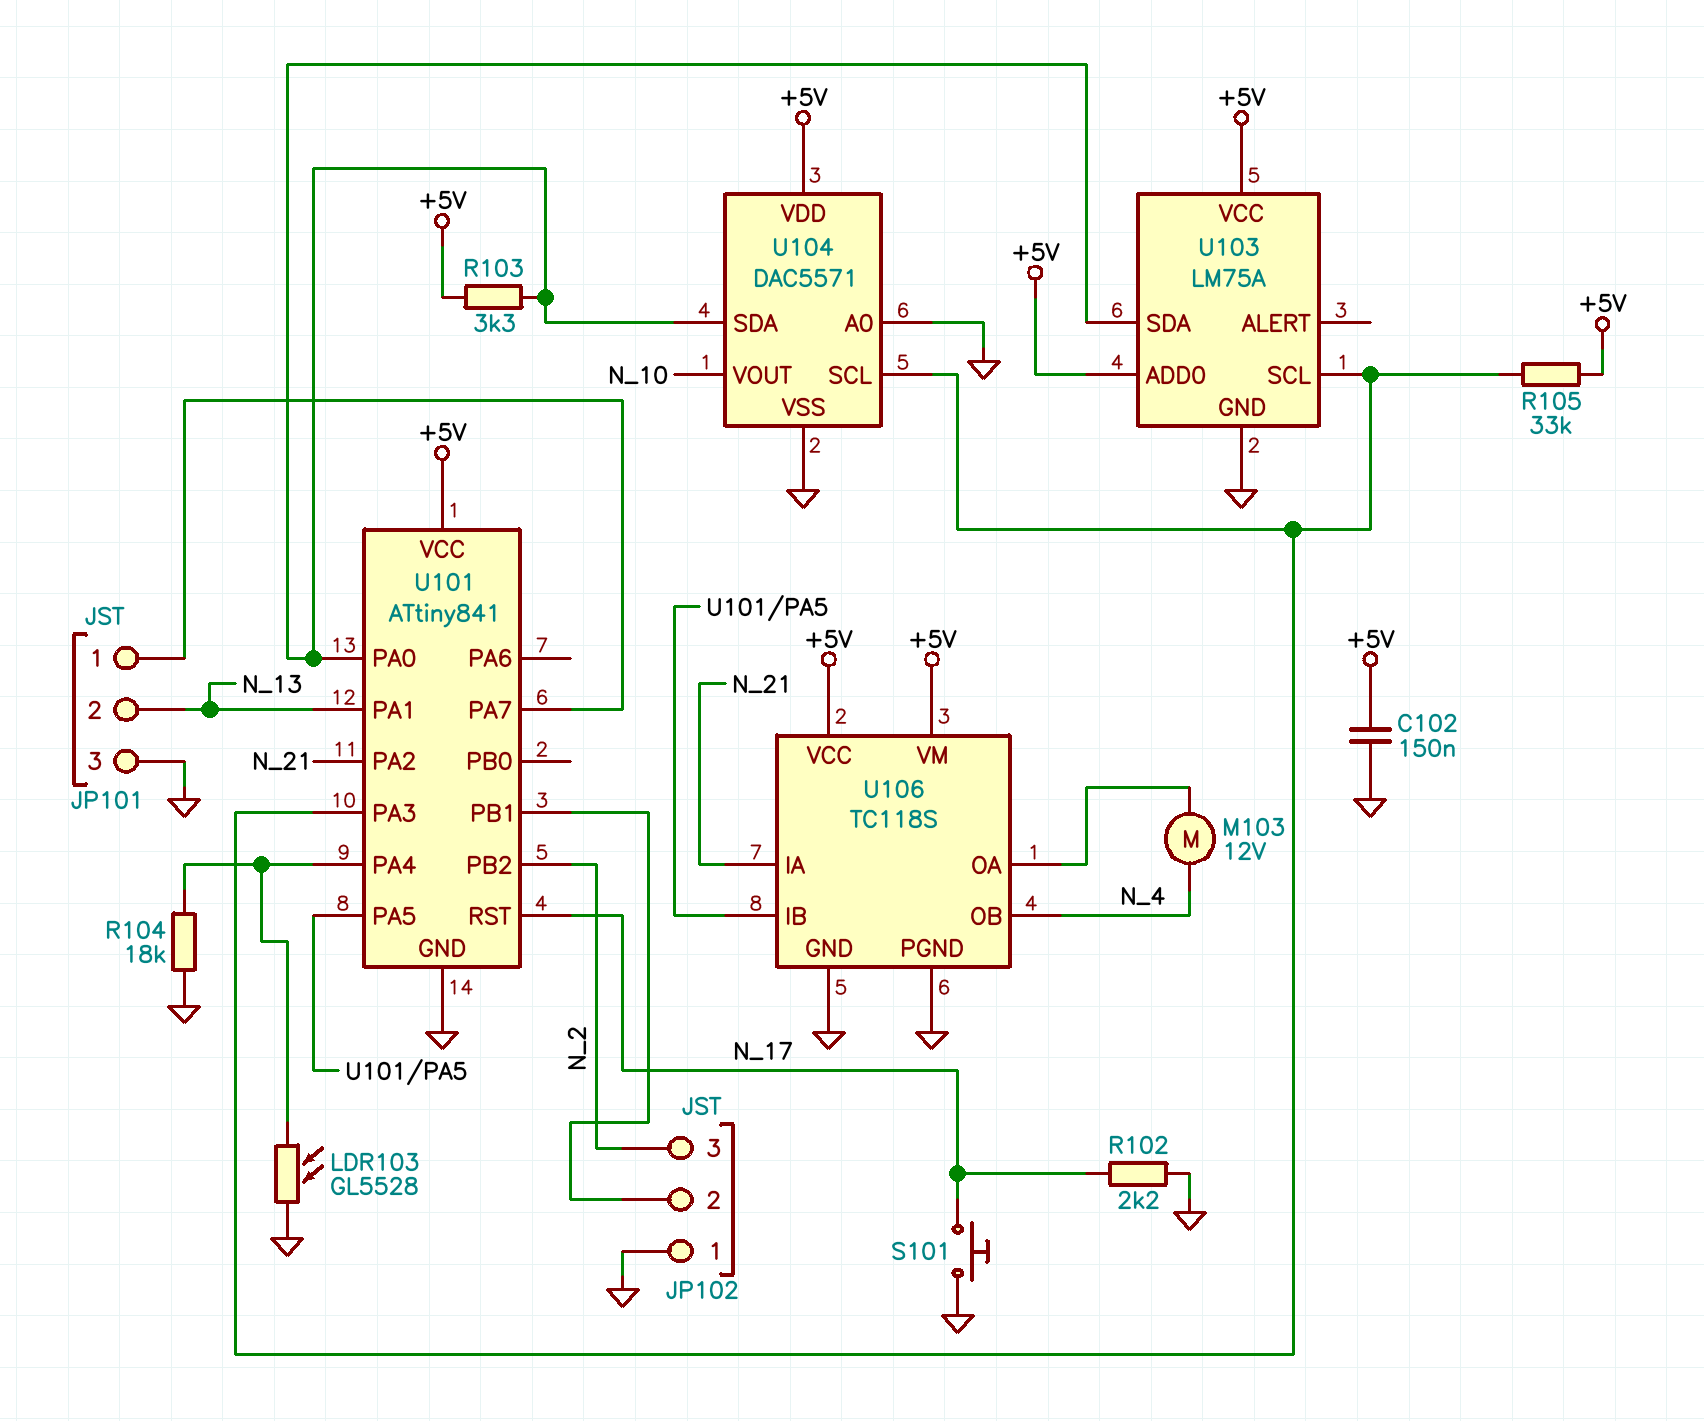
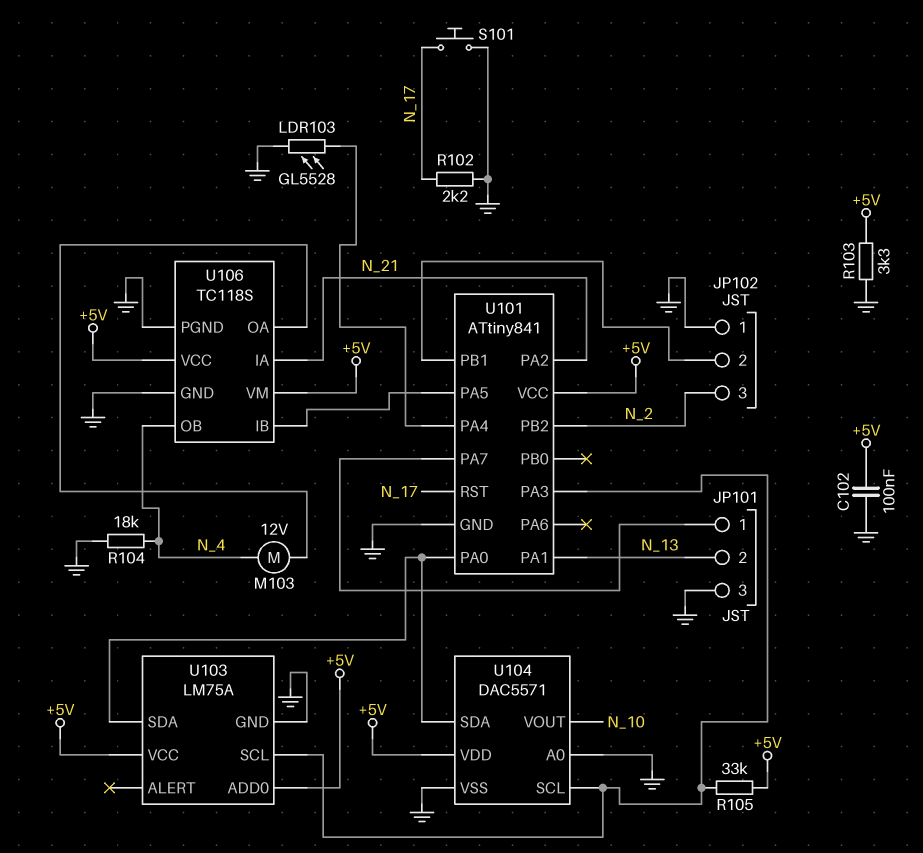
C102: 150nF (+5V, GND) -> 100nF (+5V, GND)
R103: 3.3k (+5V, U101/PA0) -> 3.3k (+5V, GND)
R104: 18k (GND, U101/PA4) -> 18k (GND, N_4)

